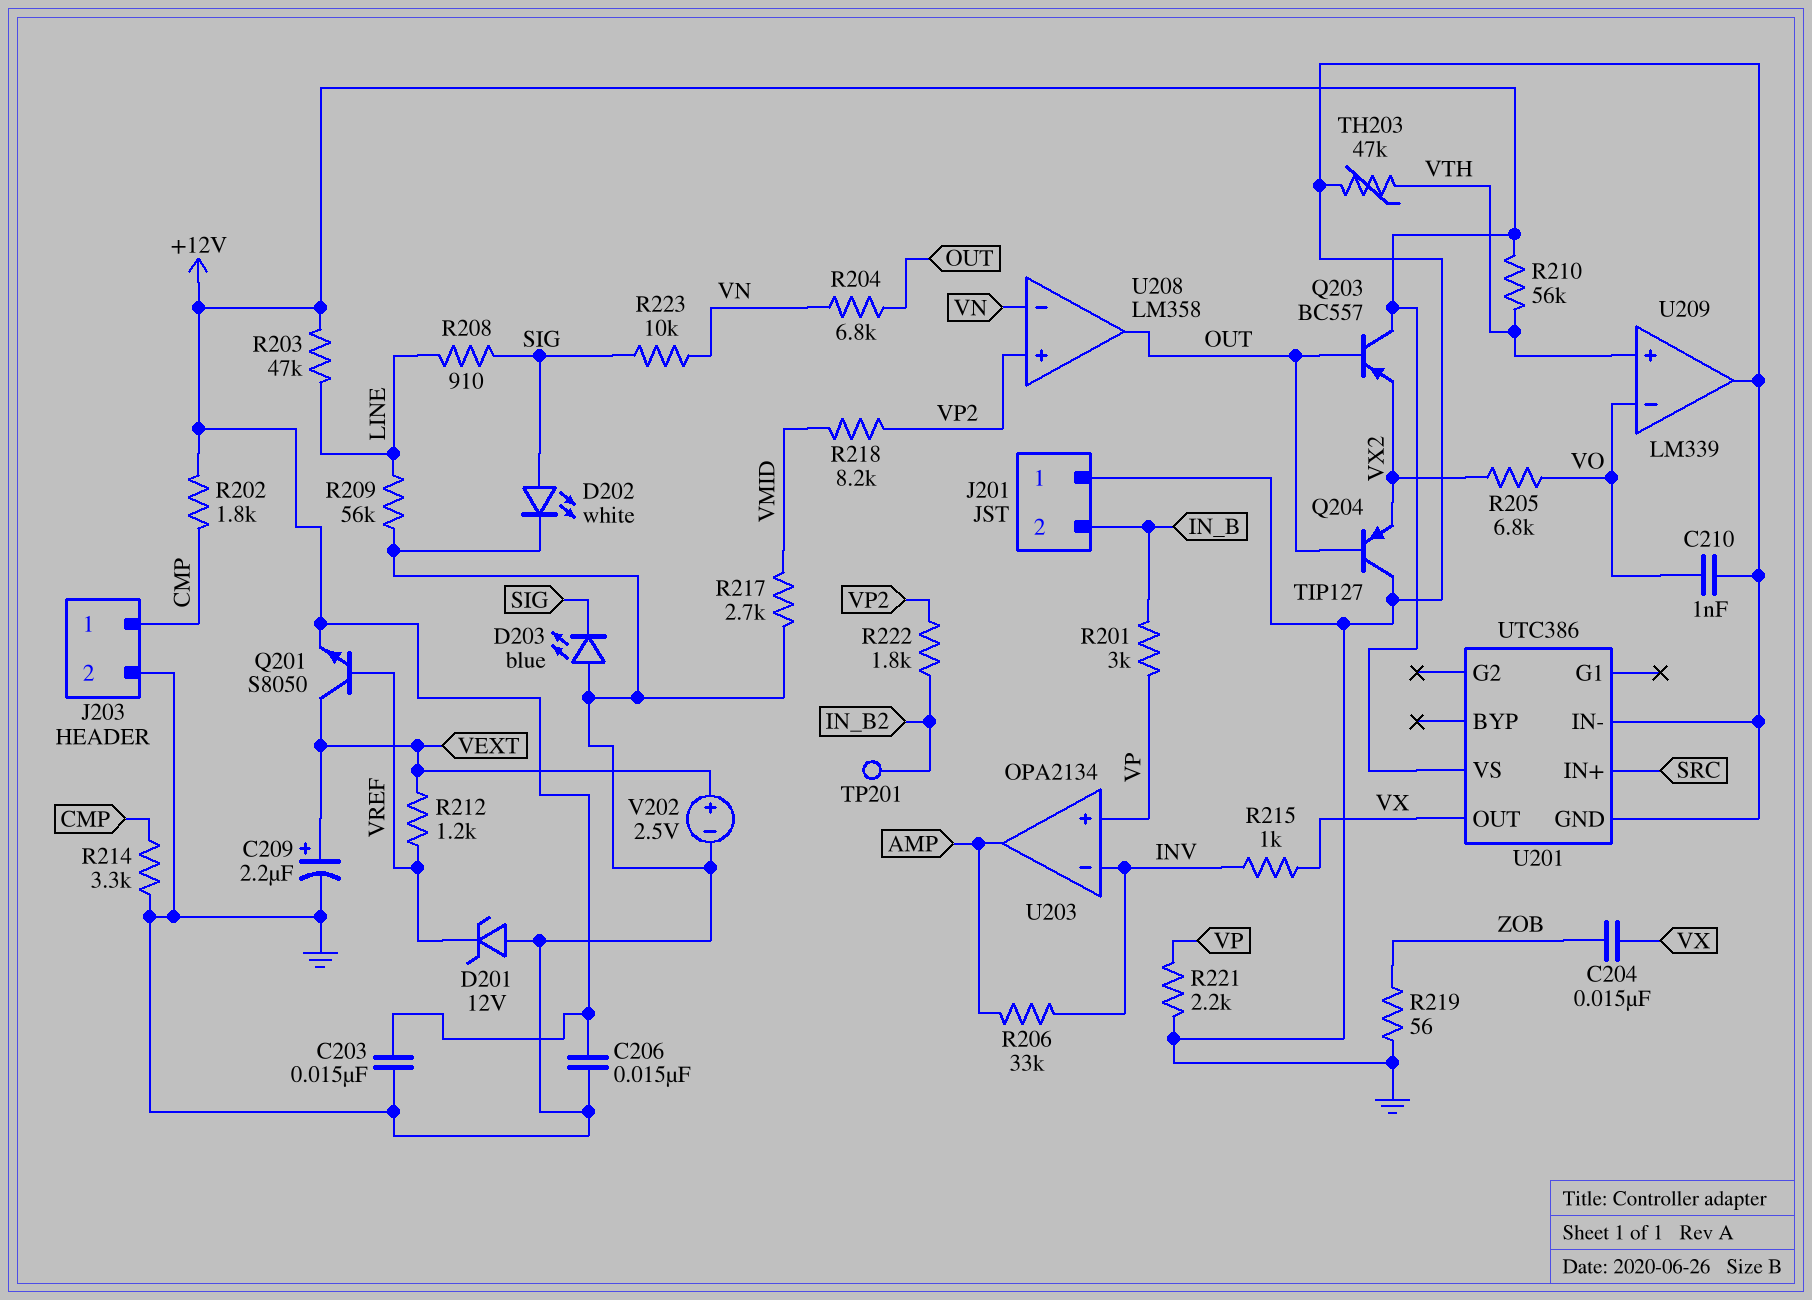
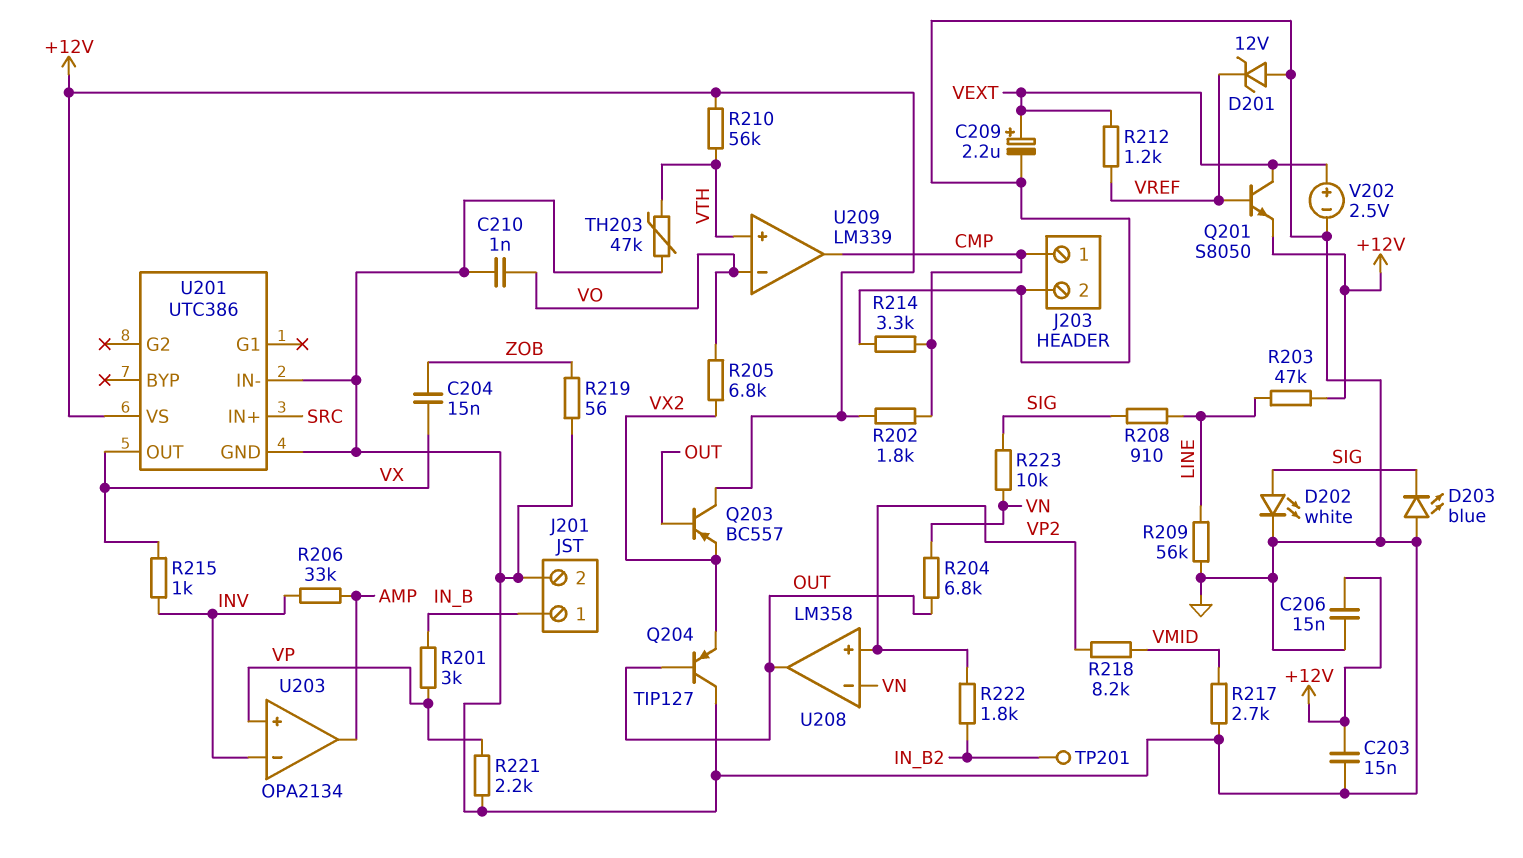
J201 pin 1: GND -> IN_B
J201 pin 2: IN_B -> GND
U209 pin out: GND -> CMP

